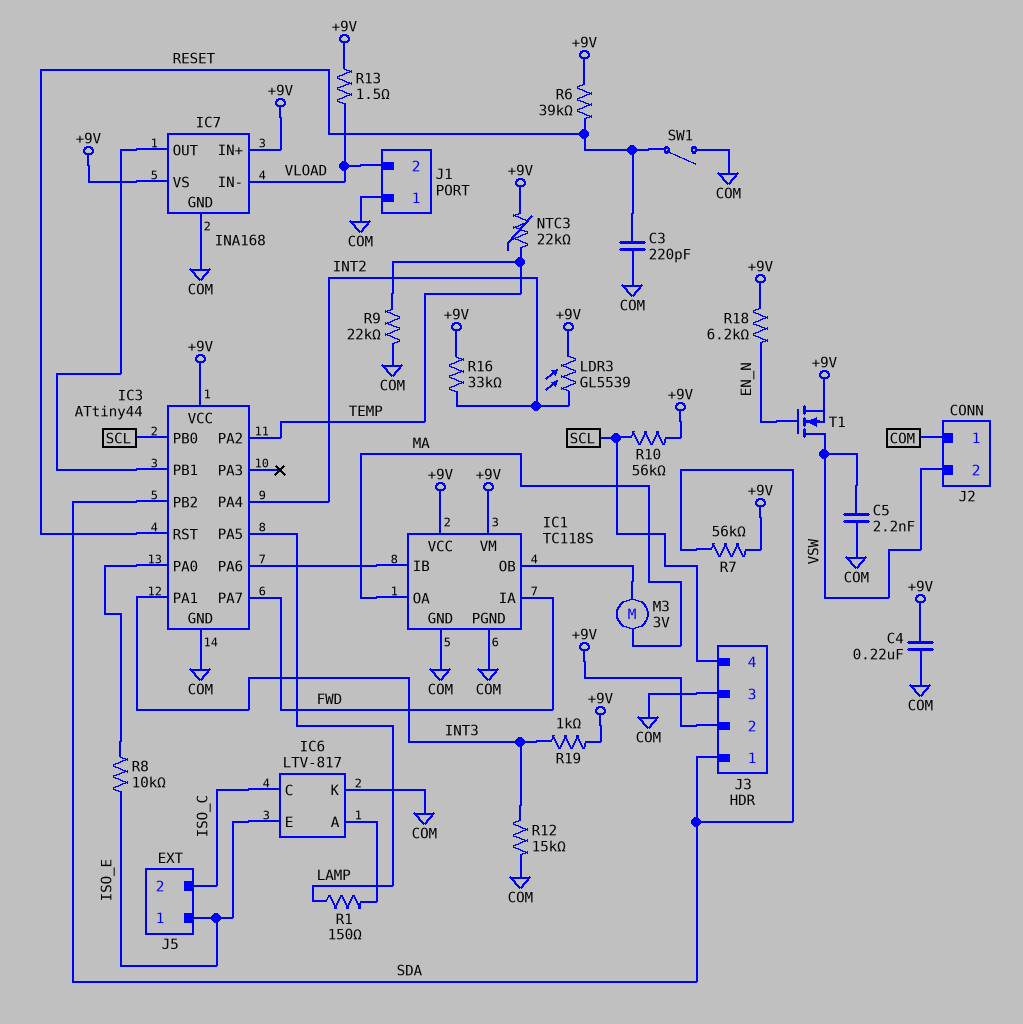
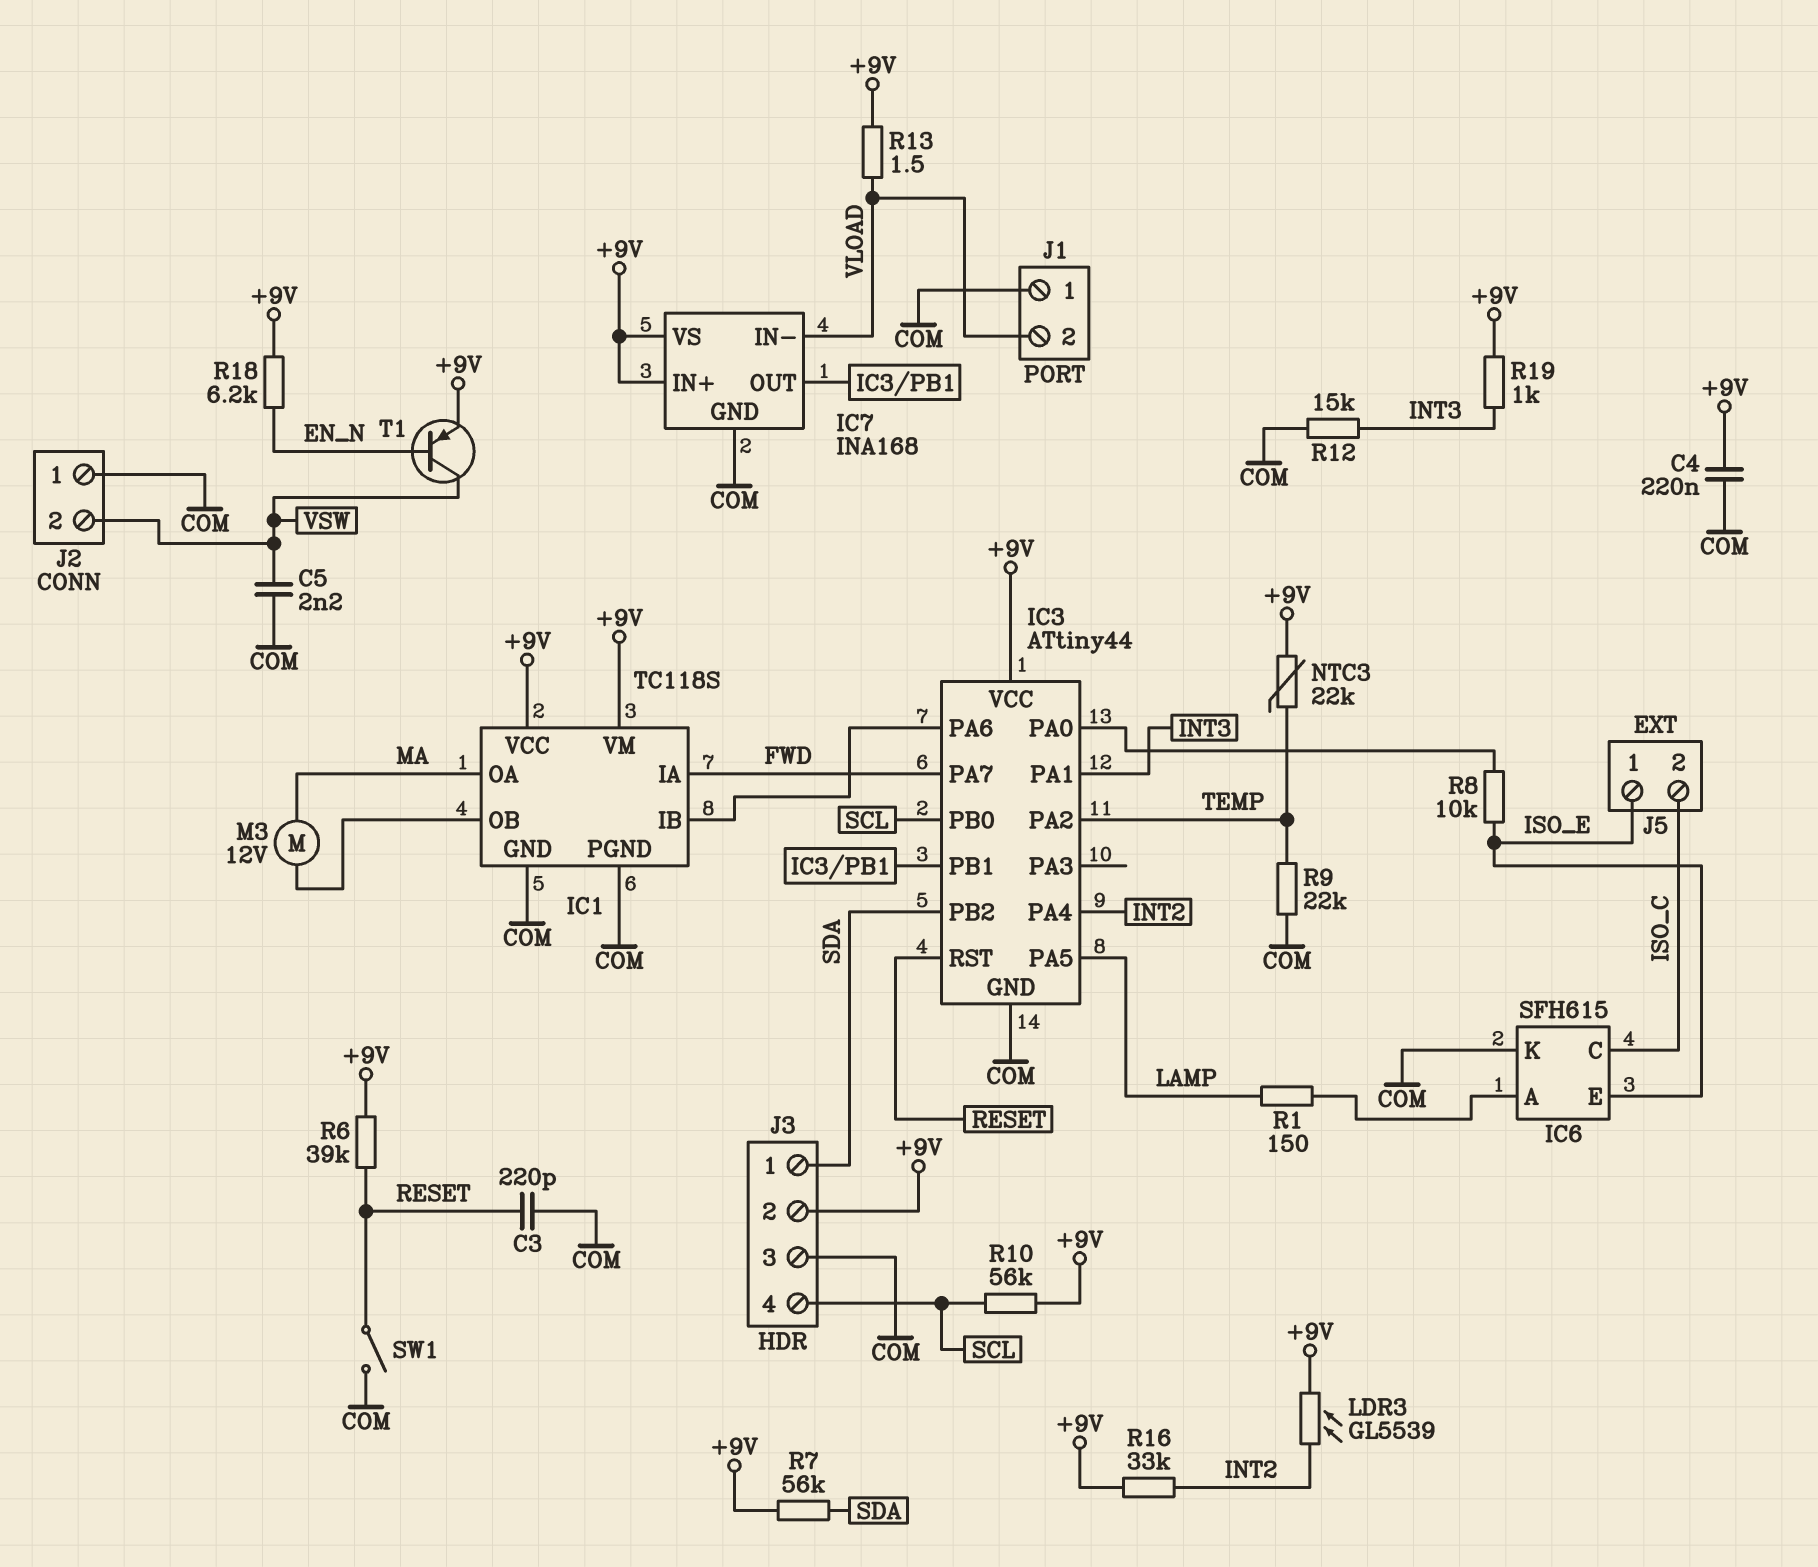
IC6: LTV-817 -> SFH615
M3: motor 3V (IC1/OB, MA) -> motor 12V (IC1/OB, MA)
T1: NMOS (G EN_N, D VSW, S +9V) -> PNP (B EN_N, C VSW, E +9V)

